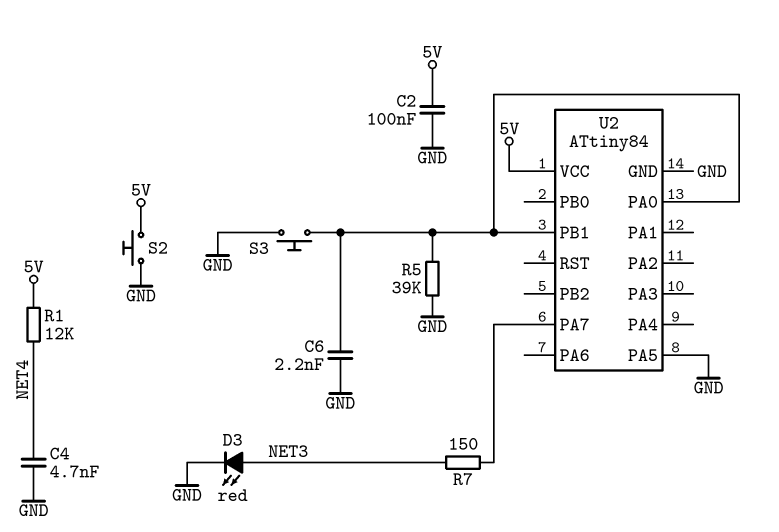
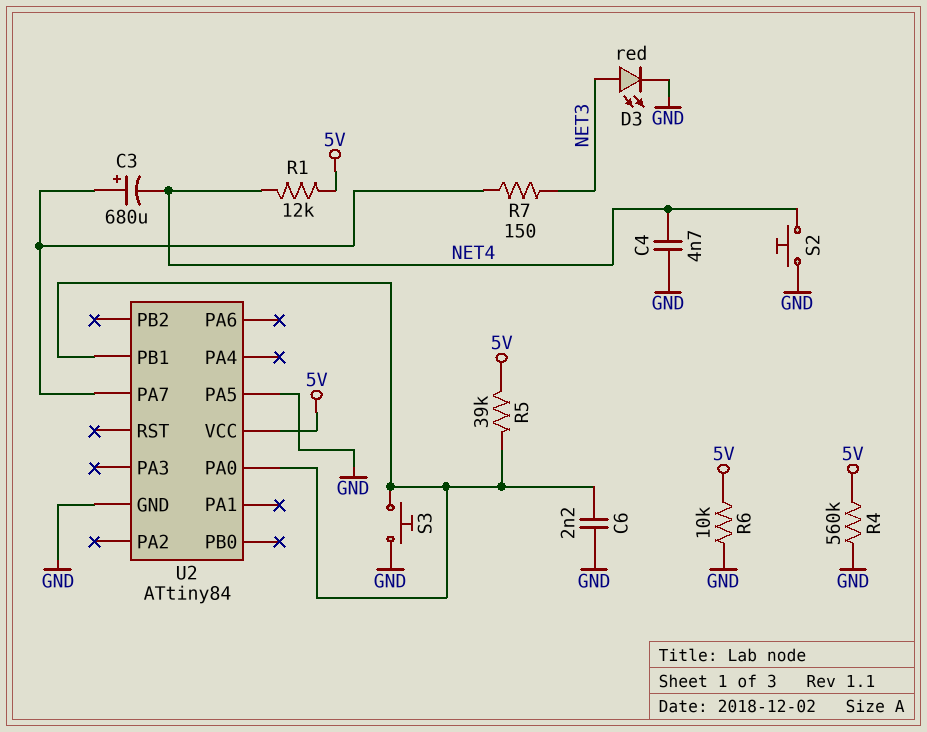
C2: 100nF (5V, GND) -> none
C3: none -> 680uF (plus U2/PA7, minus NET4)
R4: none -> 560k (5V, GND)
R5: 39k (GND, U2/PA0) -> 39k (5V, U2/PA0)
R6: none -> 10k (5V, GND)
S2: button (5V, GND) -> button (GND, NET4)

